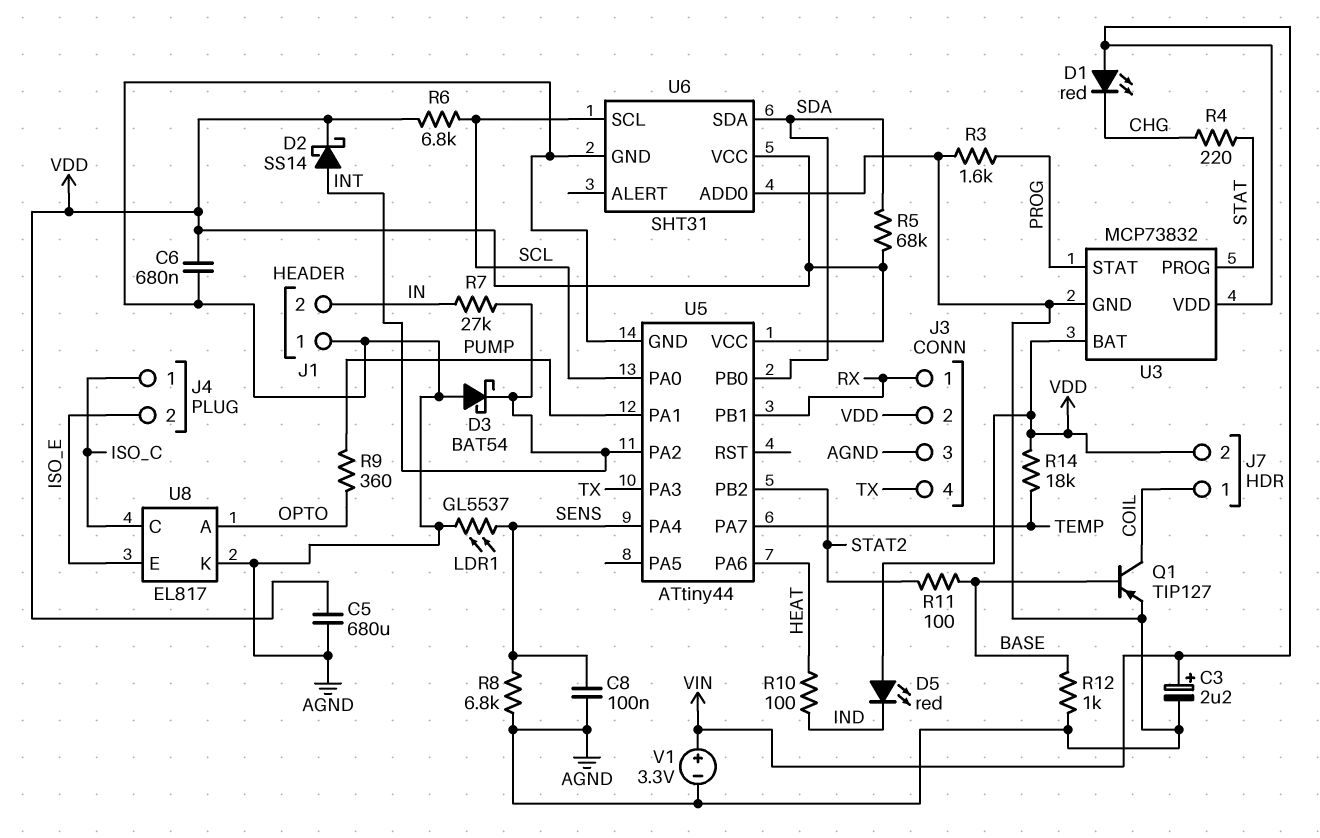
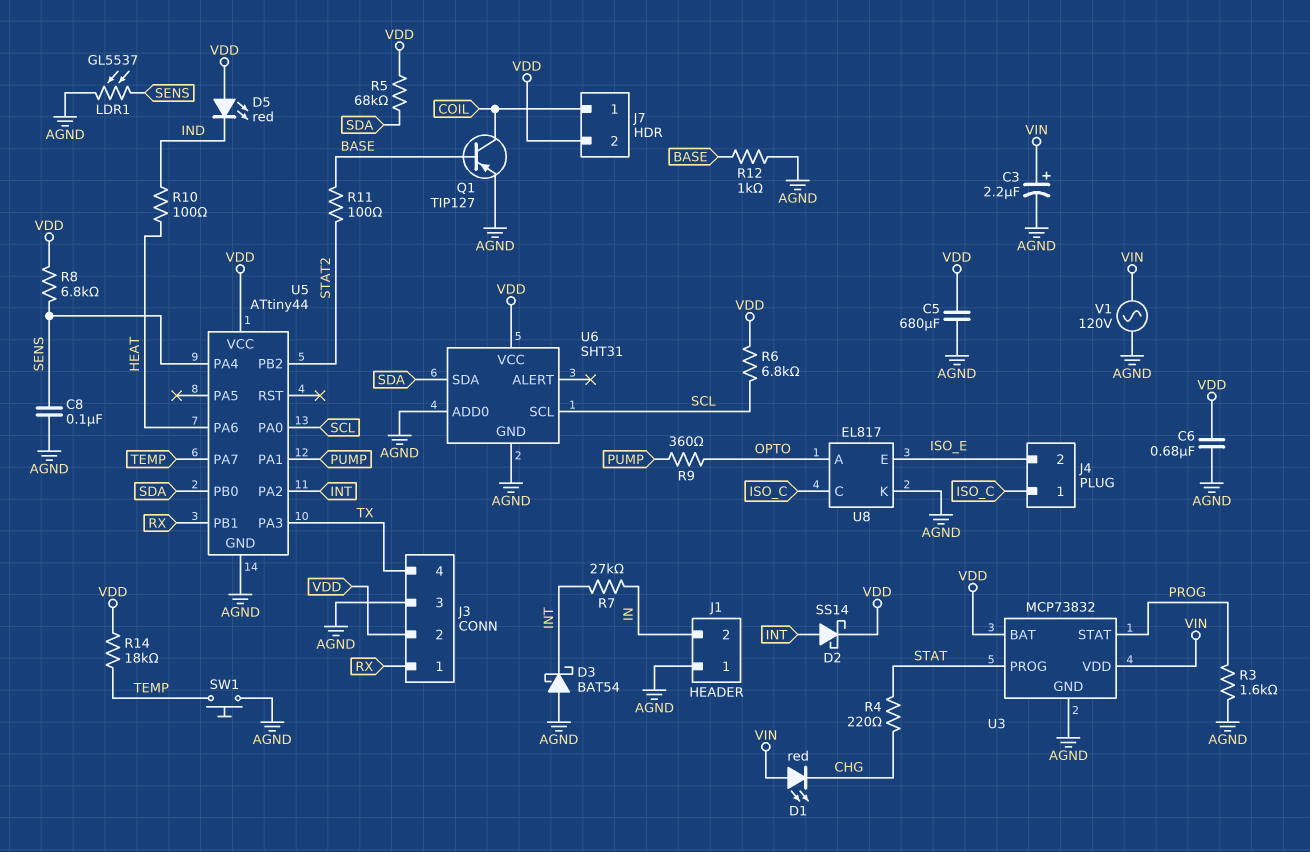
R8: 6.8k (AGND, SENS) -> 6.8k (SENS, VDD)
SW1: none -> button (AGND, TEMP)
V1: 3.3V (plus VIN, minus AGND) -> AC 120V (AGND, VIN)

